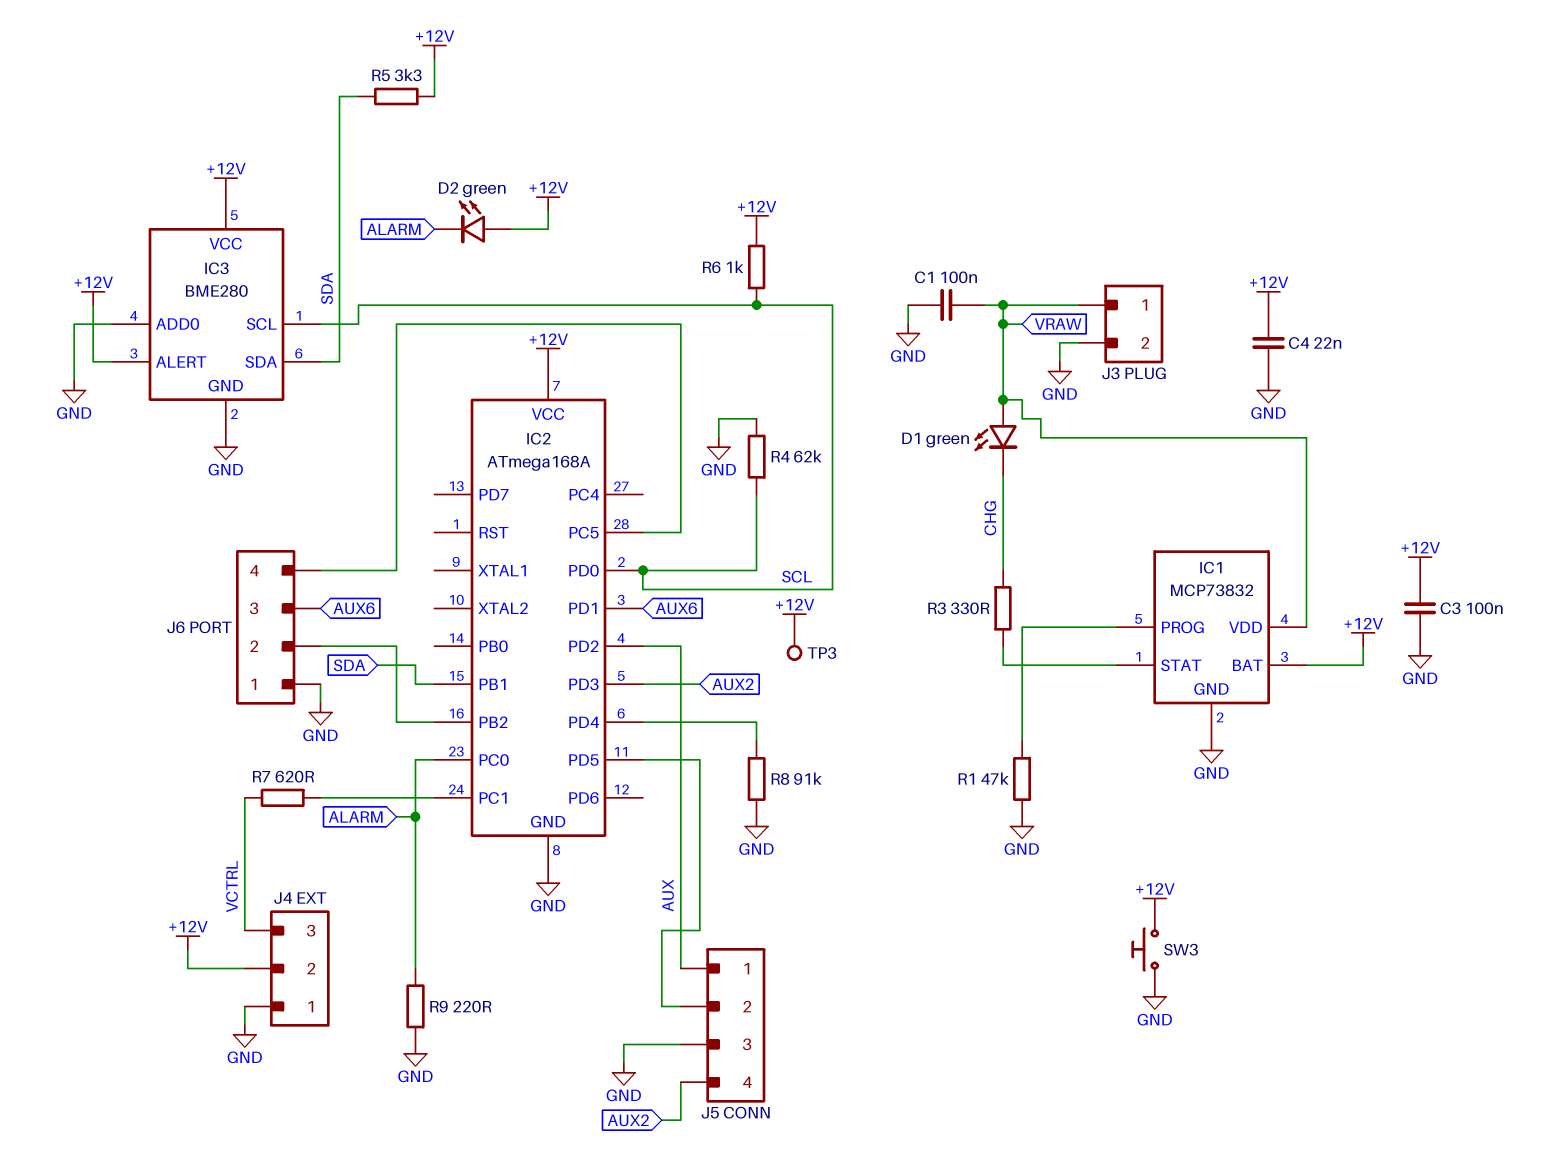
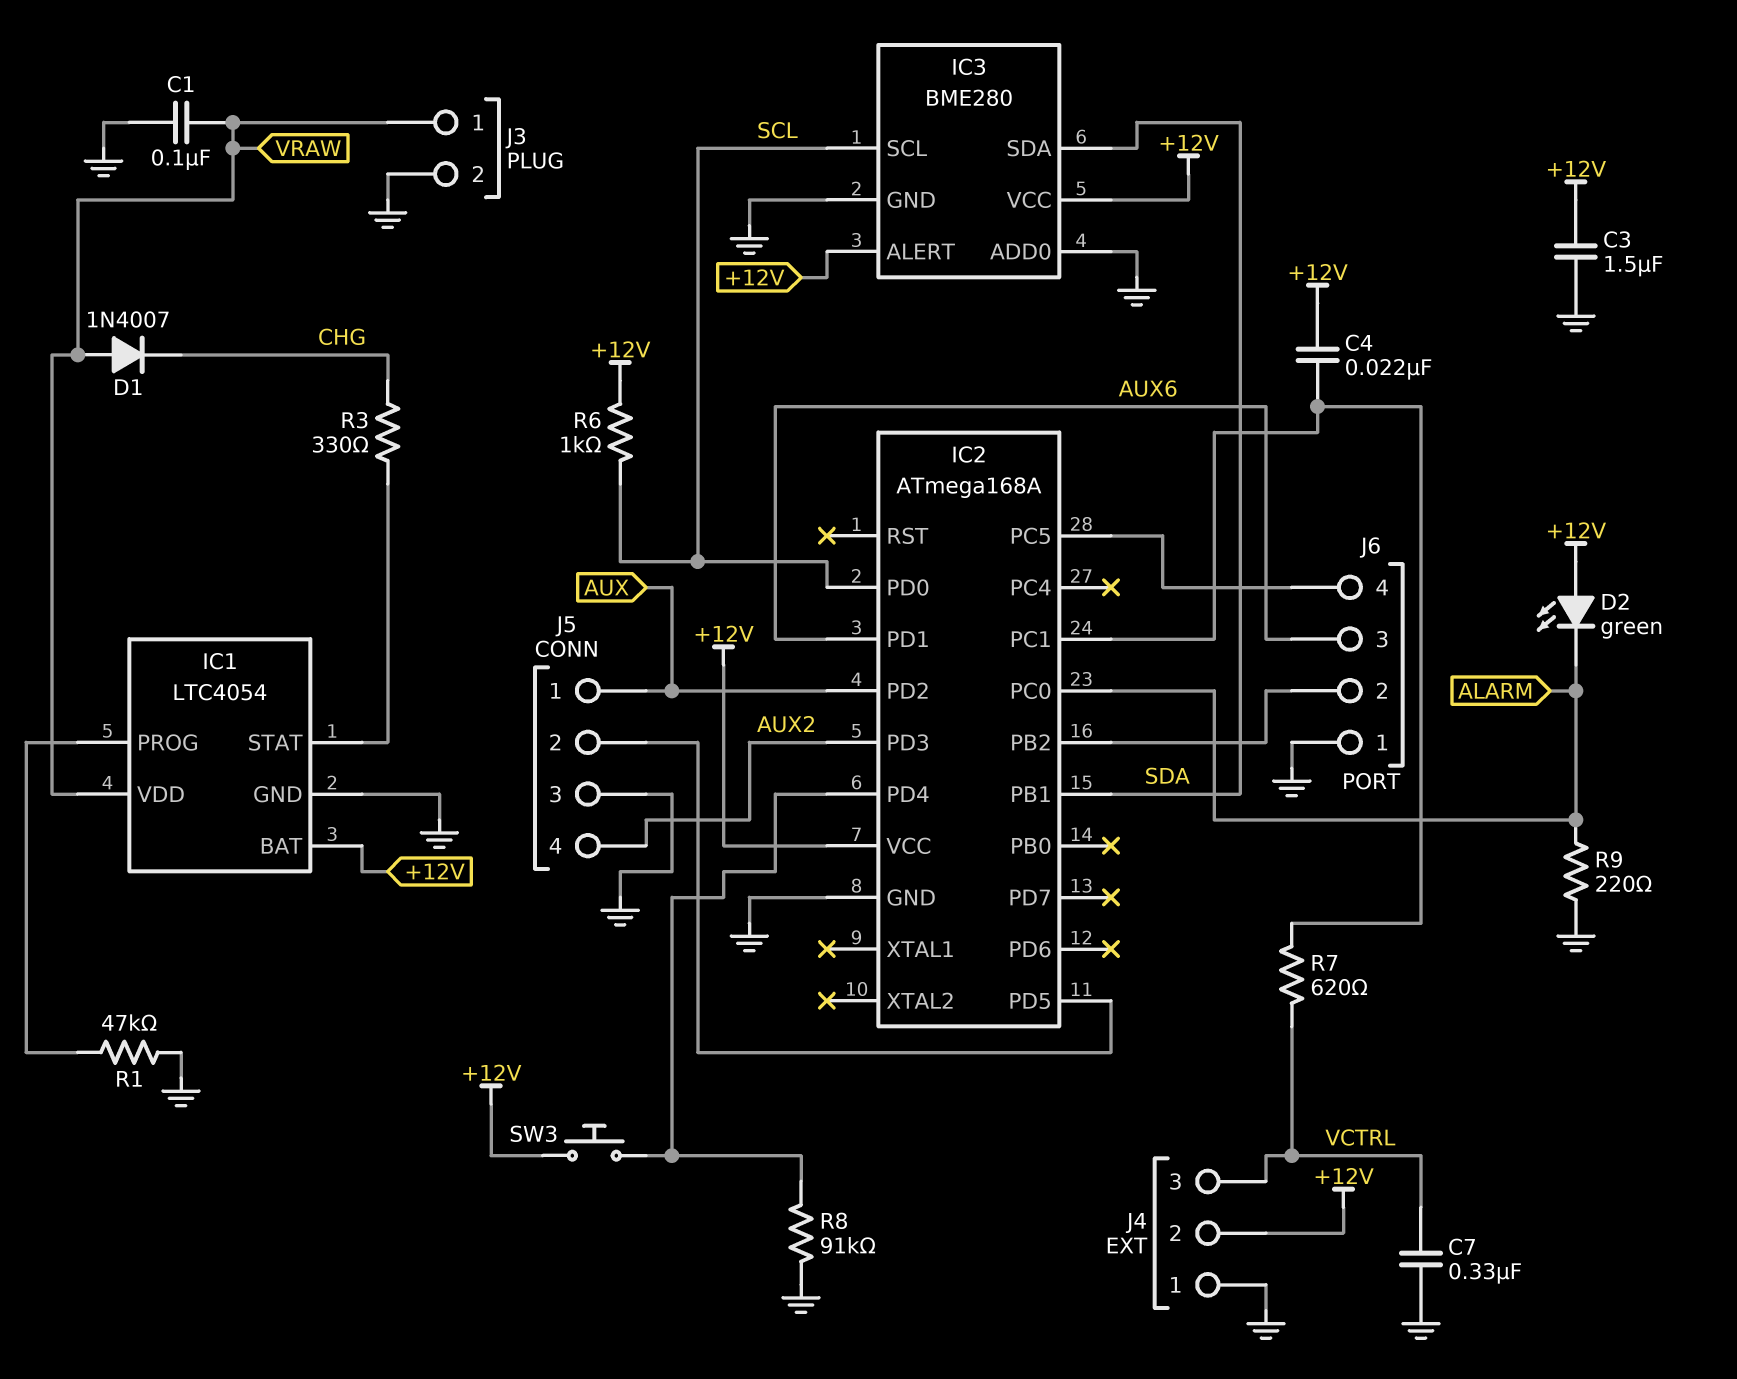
C3: 100nF (+12V, GND) -> 1.5uF (+12V, GND)
C4: 22nF (+12V, GND) -> 22nF (+12V, IC2/PC1)
C7: none -> 330nF (GND, VCTRL)
D1: LED green (A VRAW, K CHG) -> diode 1N4007 (A VRAW, K CHG)
IC1: MCP73832 -> LTC4054
R4: 62k (GND, SCL) -> none
R5: 3.3k (+12V, SDA) -> none
SW3: button (+12V, GND) -> button (+12V, IC2/PD4)
TP3: test point (+12V) -> none

